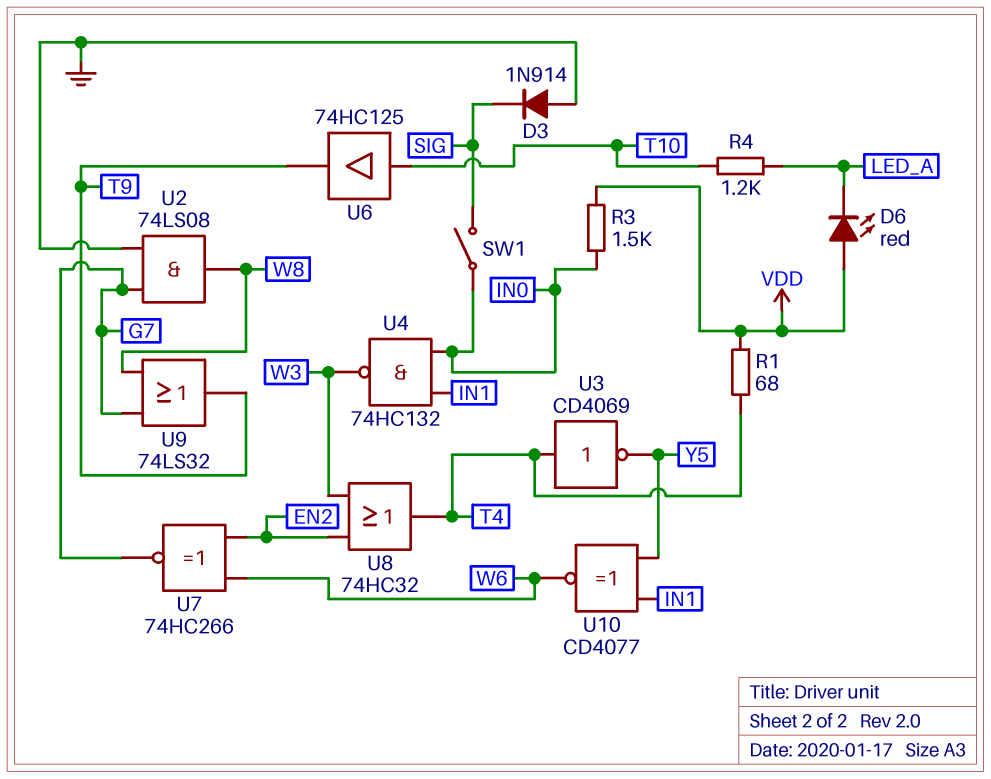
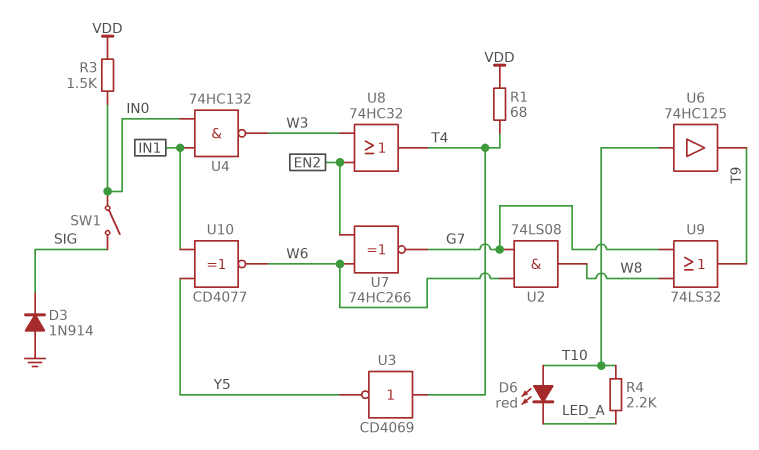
D6: LED red (A VDD, K LED_A) -> LED red (A T10, K LED_A)
R4: 1.2k (LED_A, T10) -> 2.2k (LED_A, T10)
U2: AND 74LS08 (in G7, in GND, out W8) -> AND 74LS08 (in G7, in W6, out W8)

